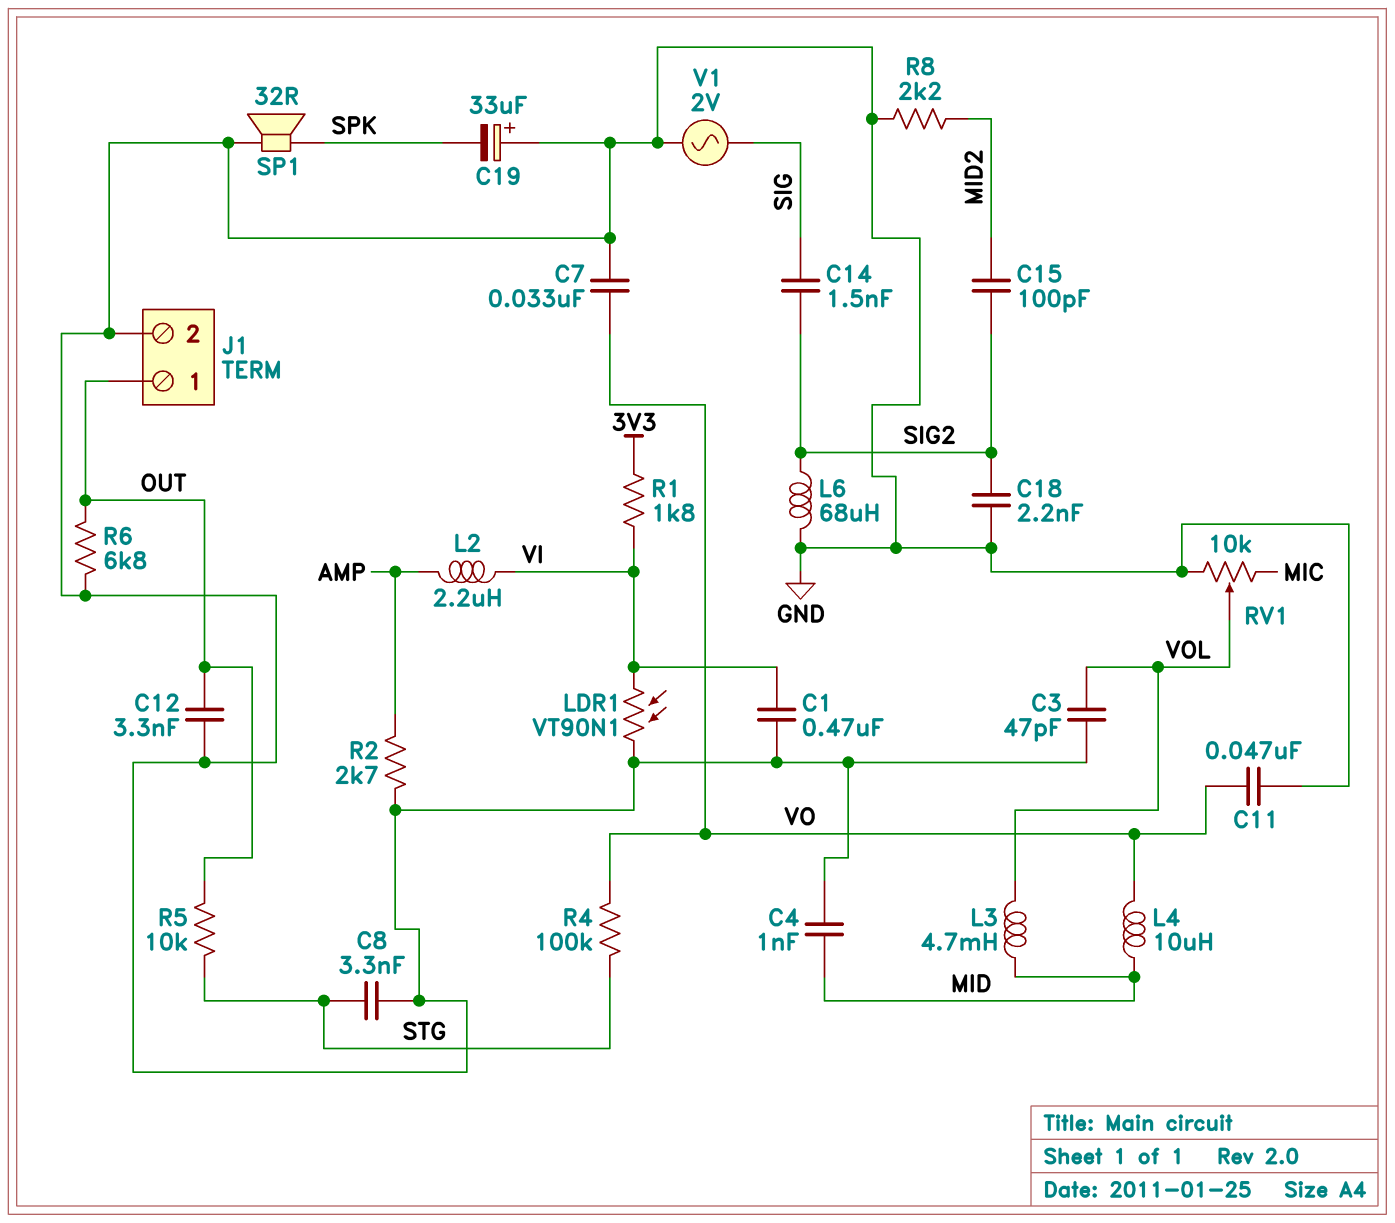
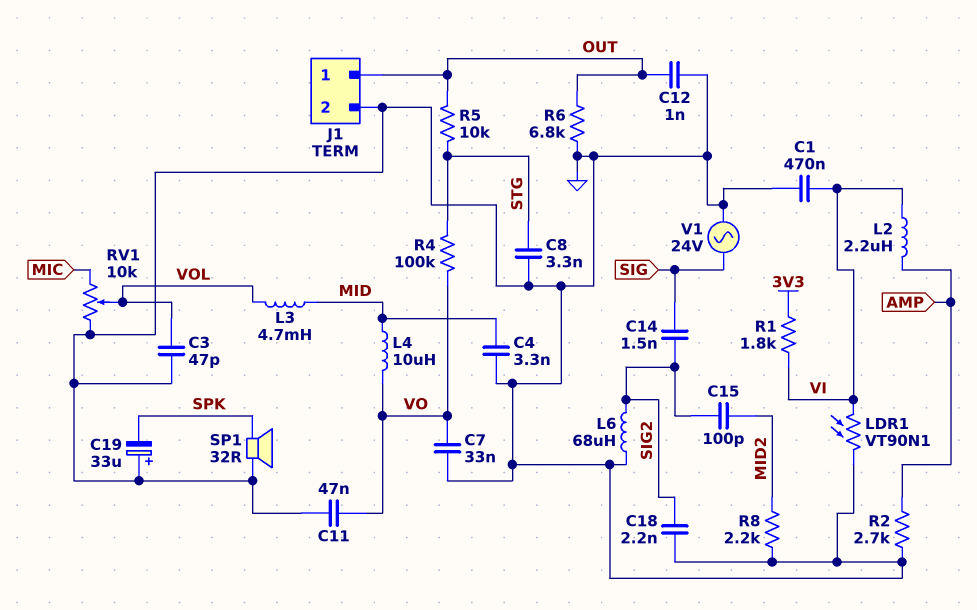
C4: 1nF (GND, MID) -> 3.3nF (GND, MID)
C12: 3.3nF (GND, OUT) -> 1nF (GND, OUT)
V1: AC 2V (GND, SIG) -> AC 24V (GND, SIG)

